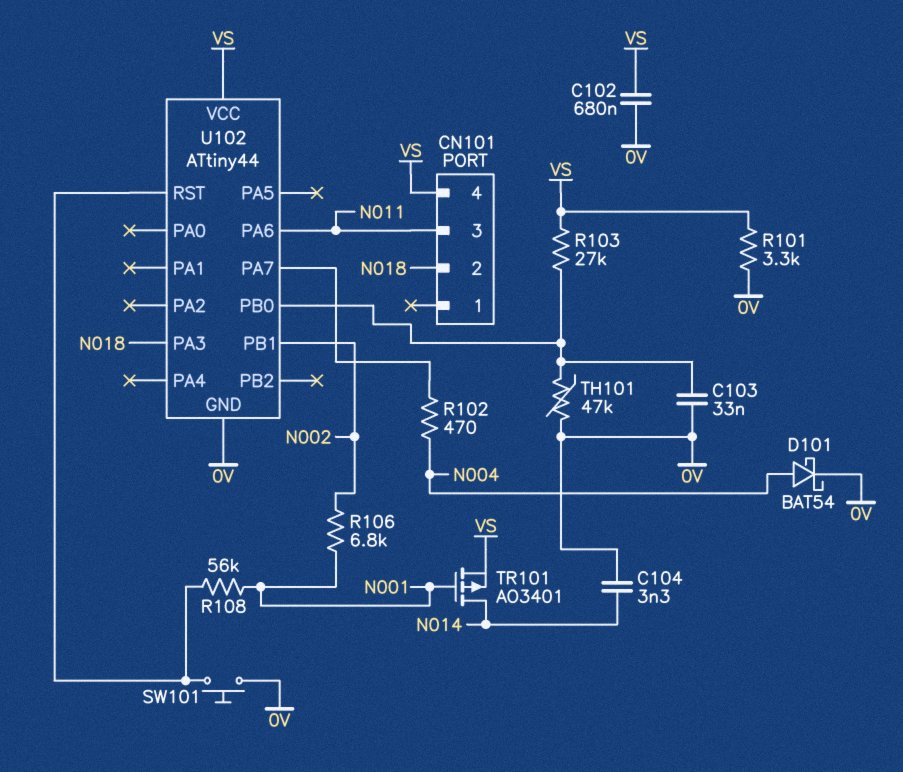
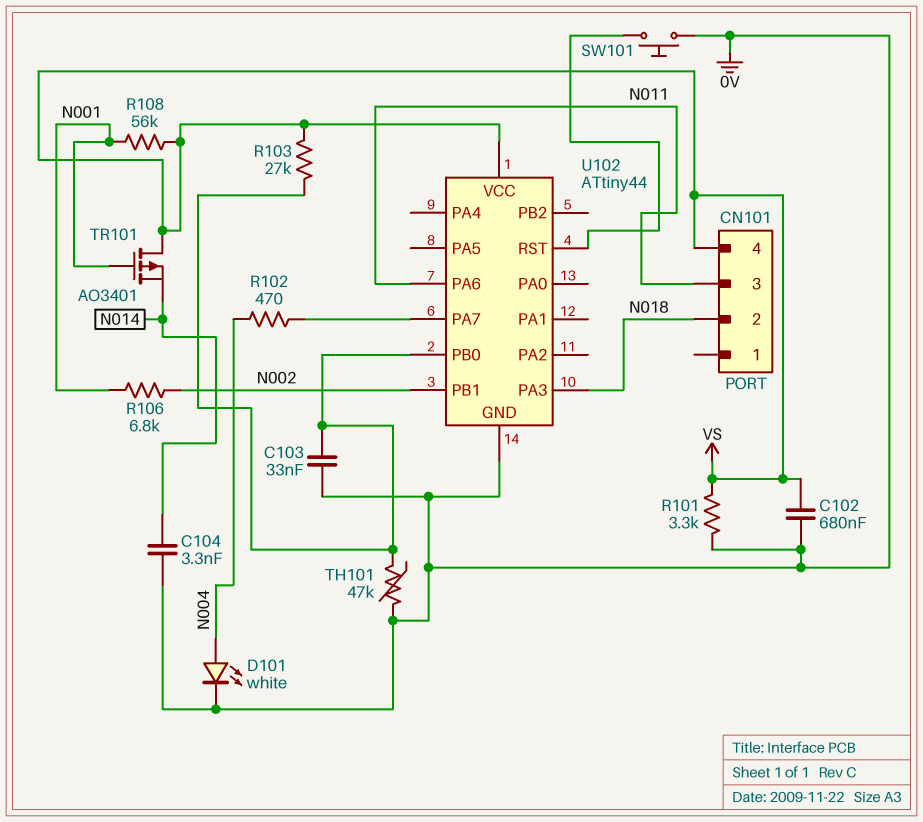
D101: schottky BAT54 (A N004, K 0V) -> LED white (A N004, K 0V)
R108: 56k (N001, U102/RST) -> 56k (N001, VS)
TR101: PMOS AO3401 (G N001, D N014, S VS) -> PMOS AO3401 (G N001, D VS, S N014)

